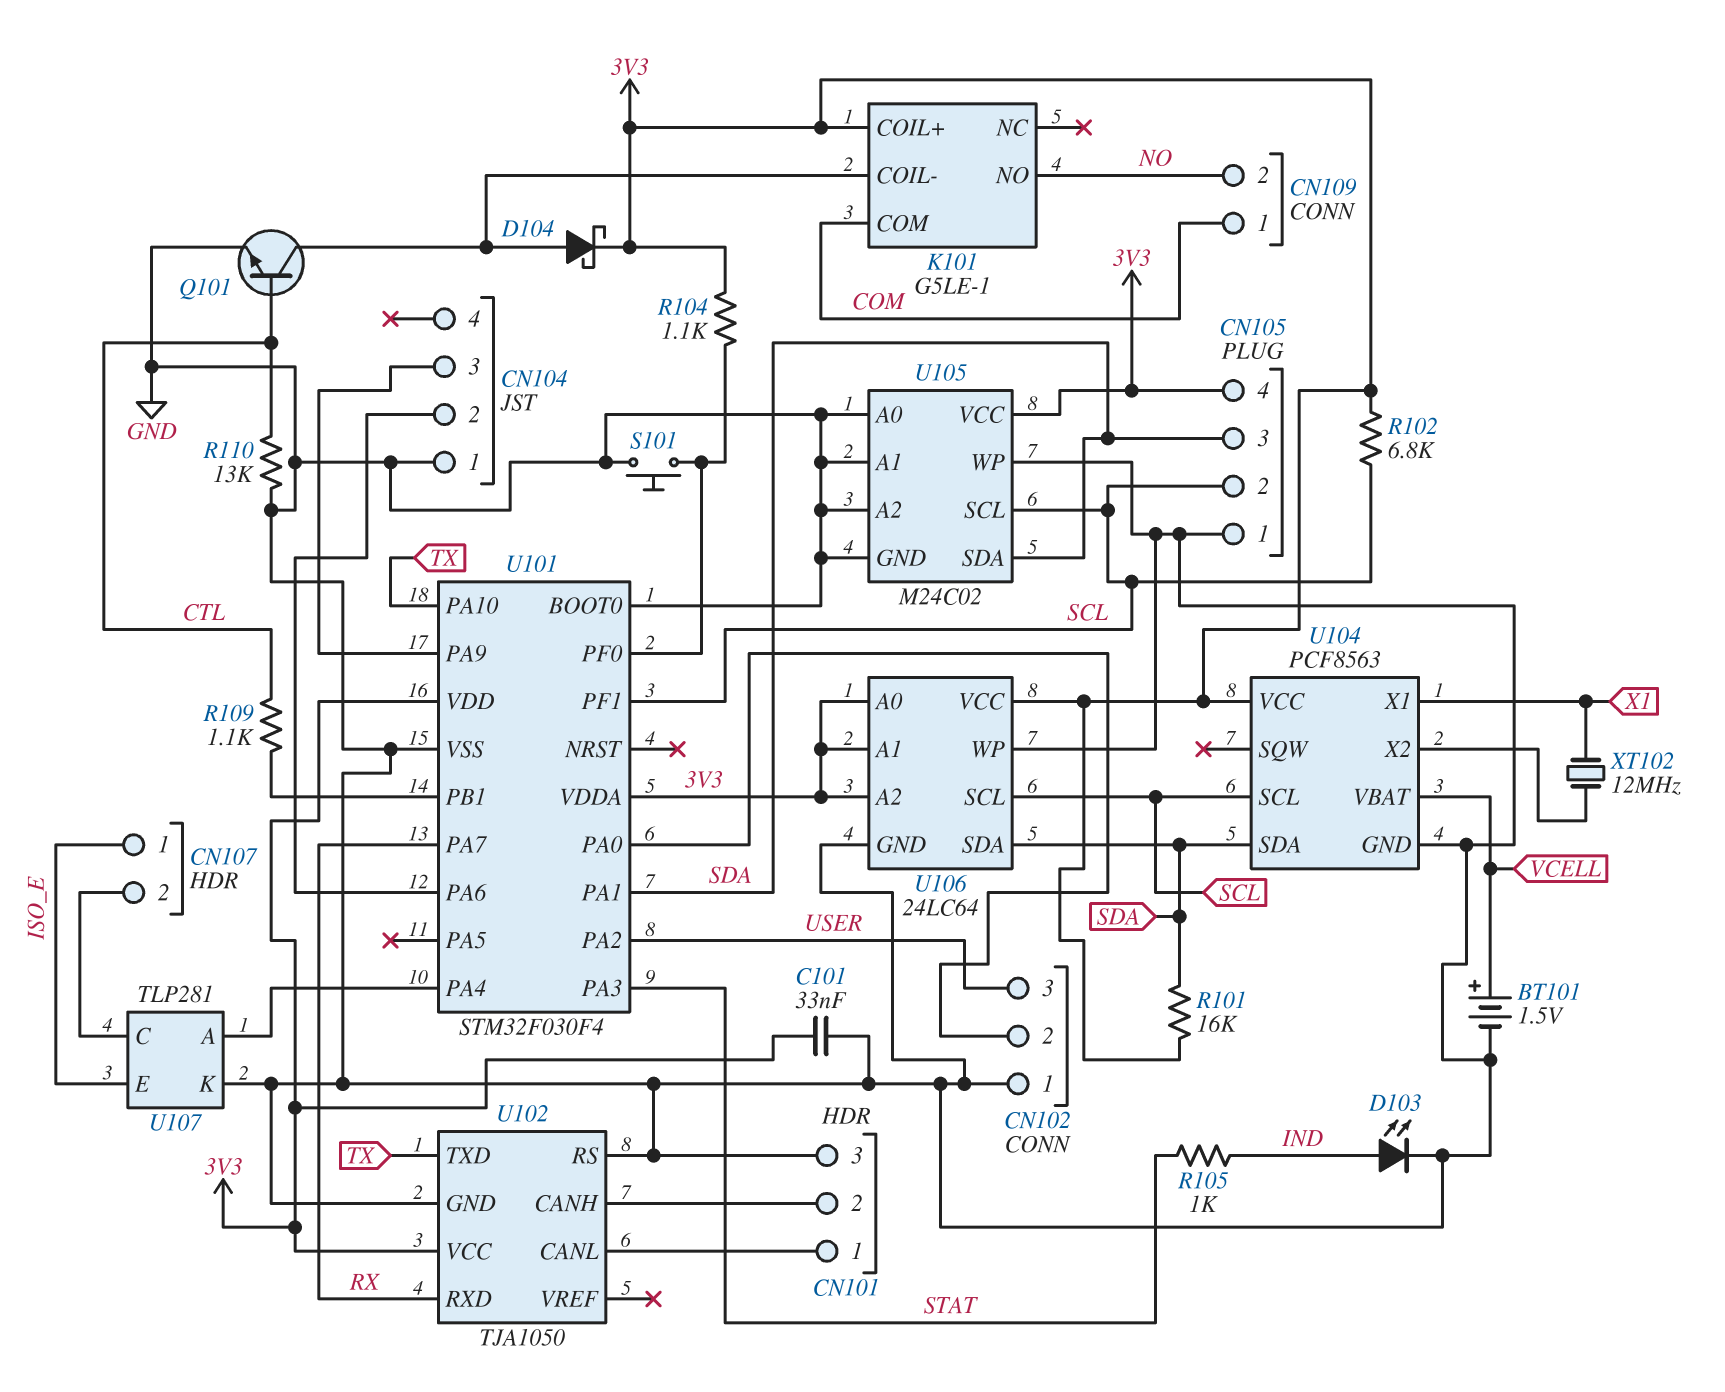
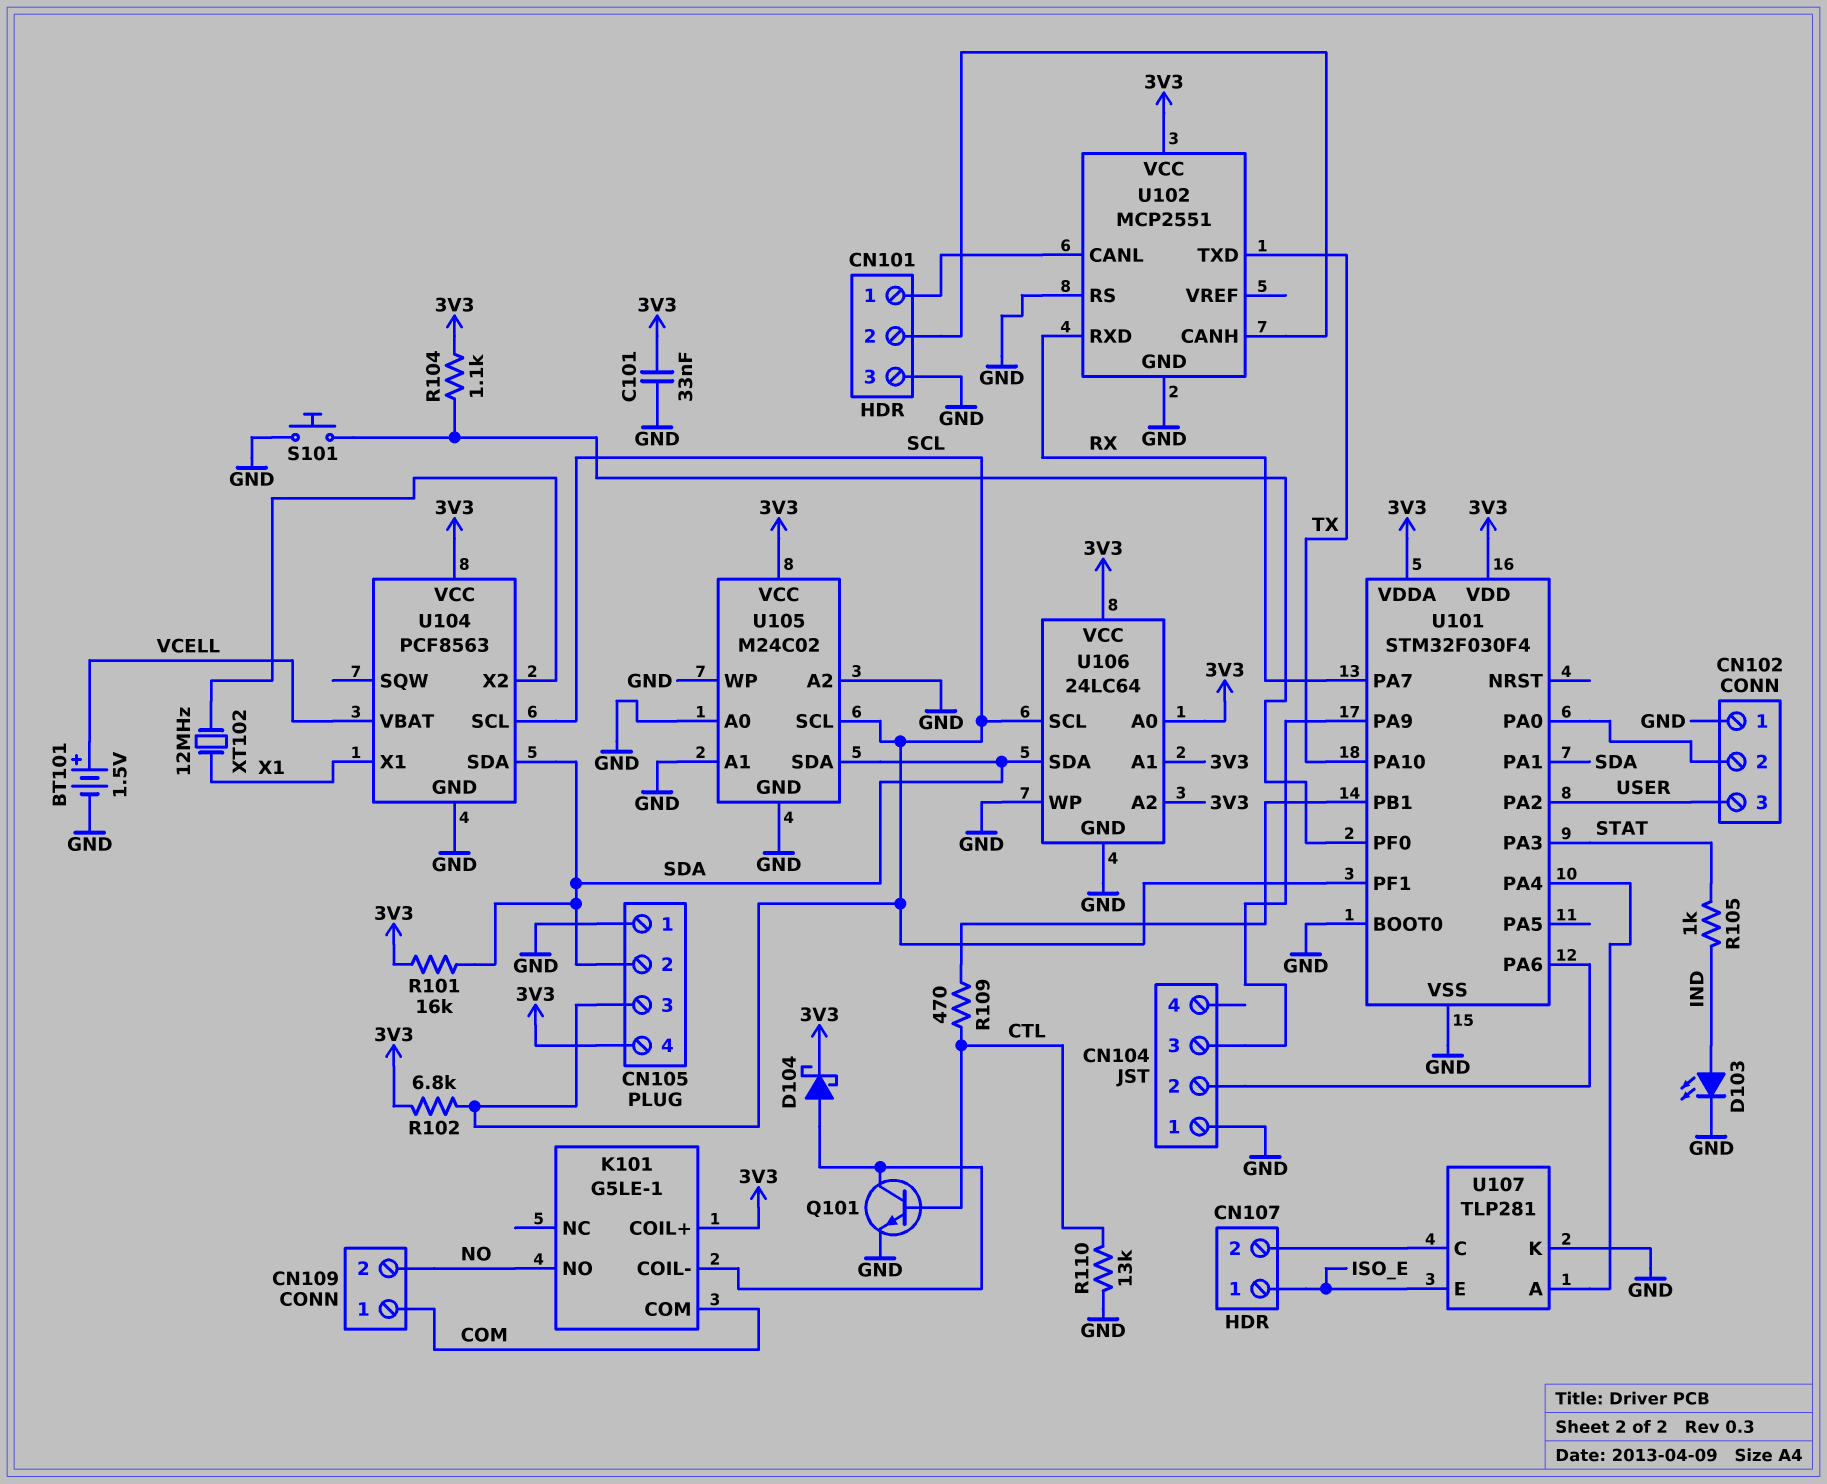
CN105 pin 2: SCL -> SDA
CN105 pin 3: SDA -> SCL
R109: 1.1k (CTL, U101/PB1) -> 470 (CTL, U101/PB1)
U102: TJA1050 -> MCP2551

